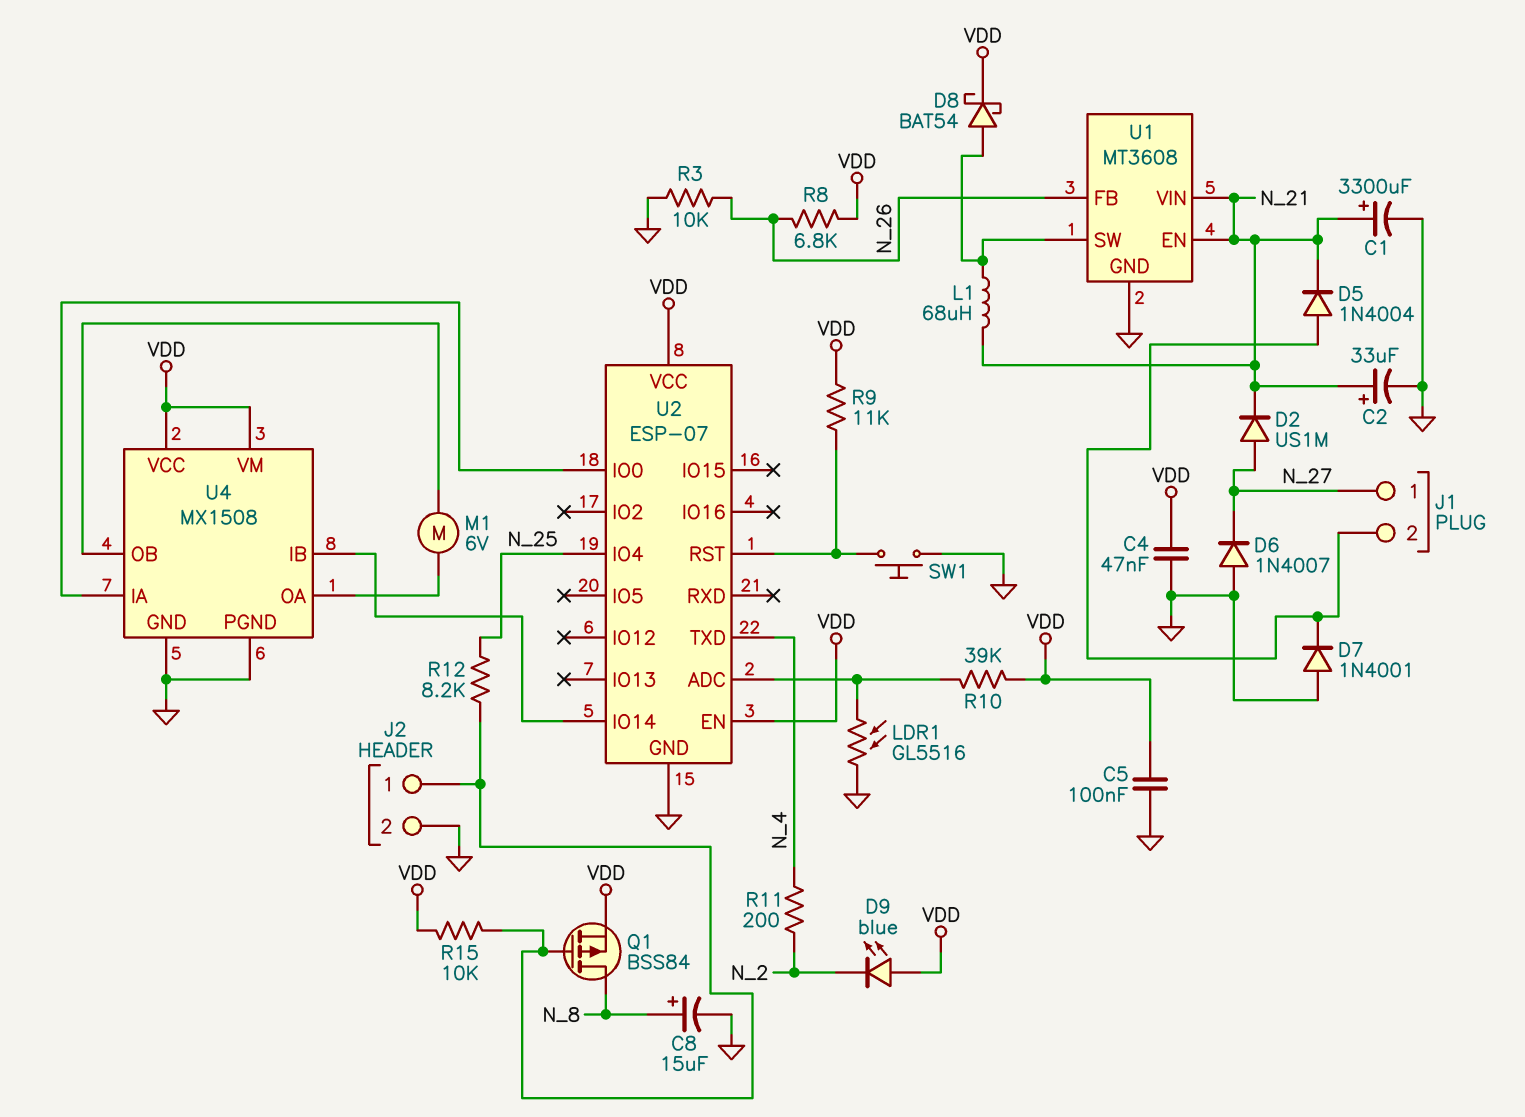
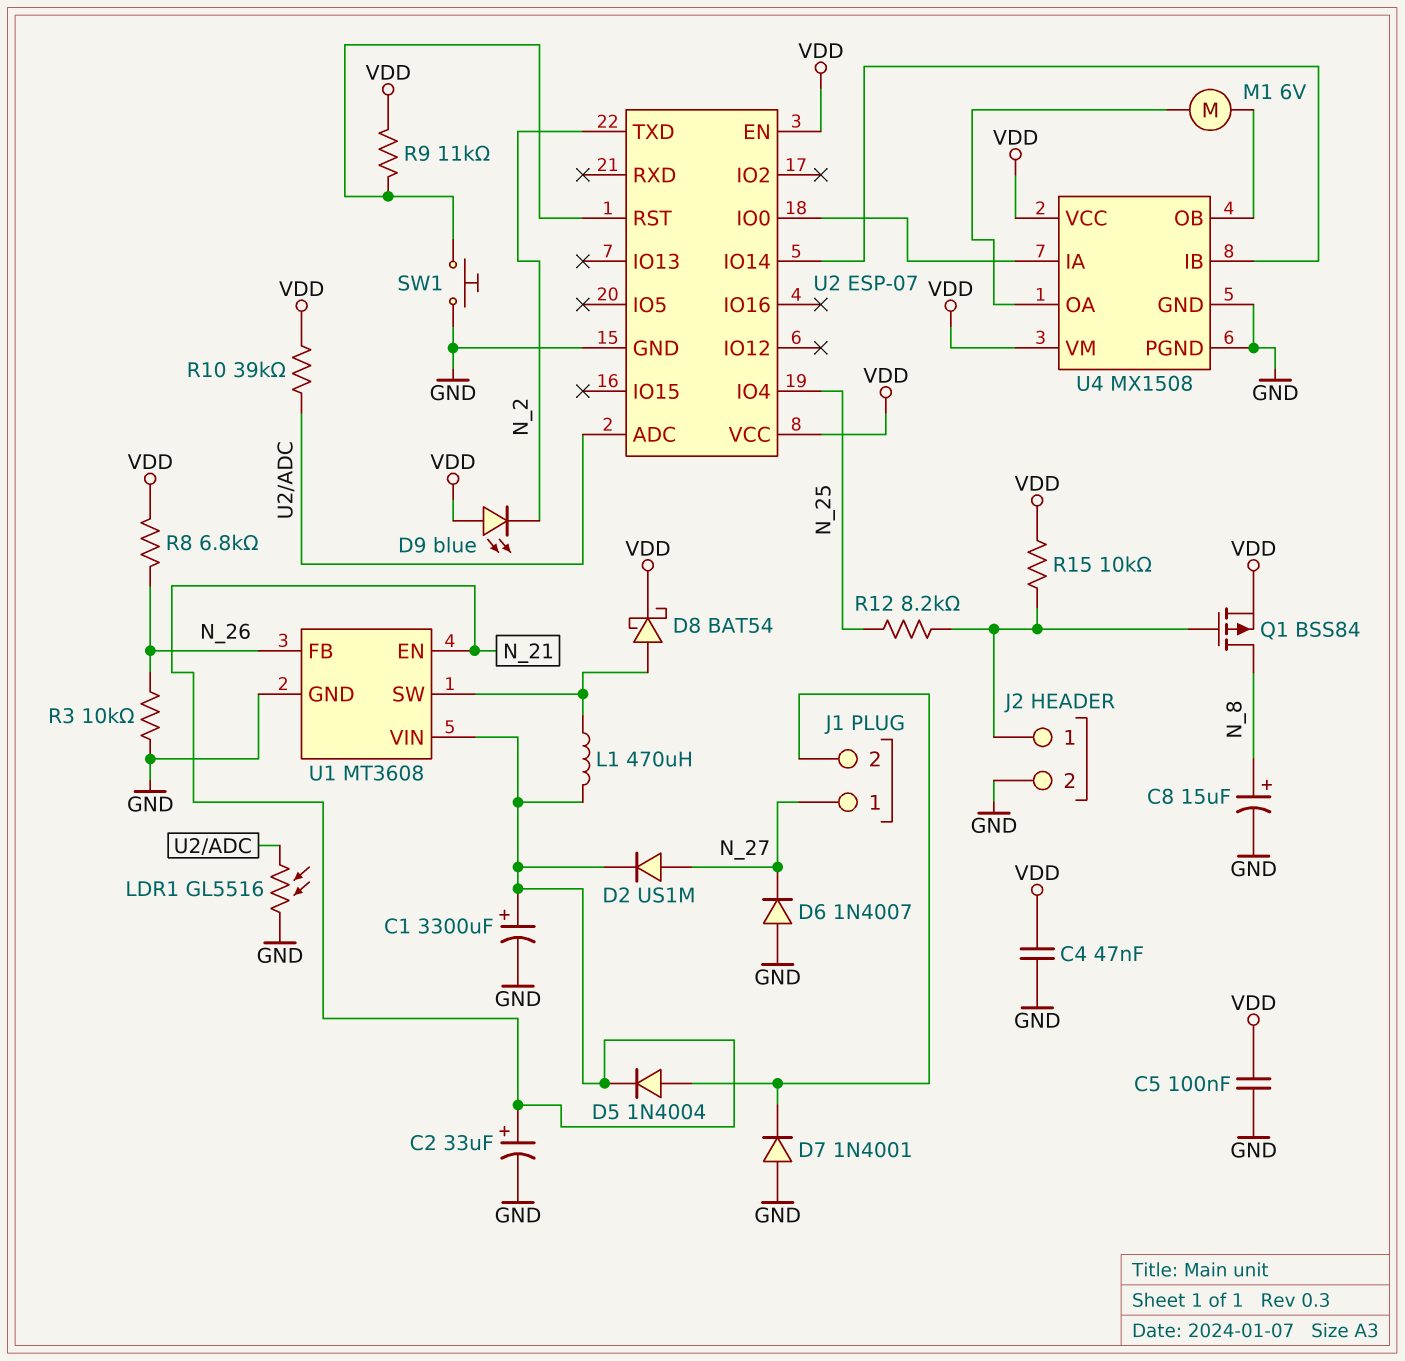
L1: 68uH (N_21, U1/SW) -> 470uH (N_21, U1/SW)
R11: 200 (N_2, N_4) -> none
U2 pin TXD: N_4 -> N_2

